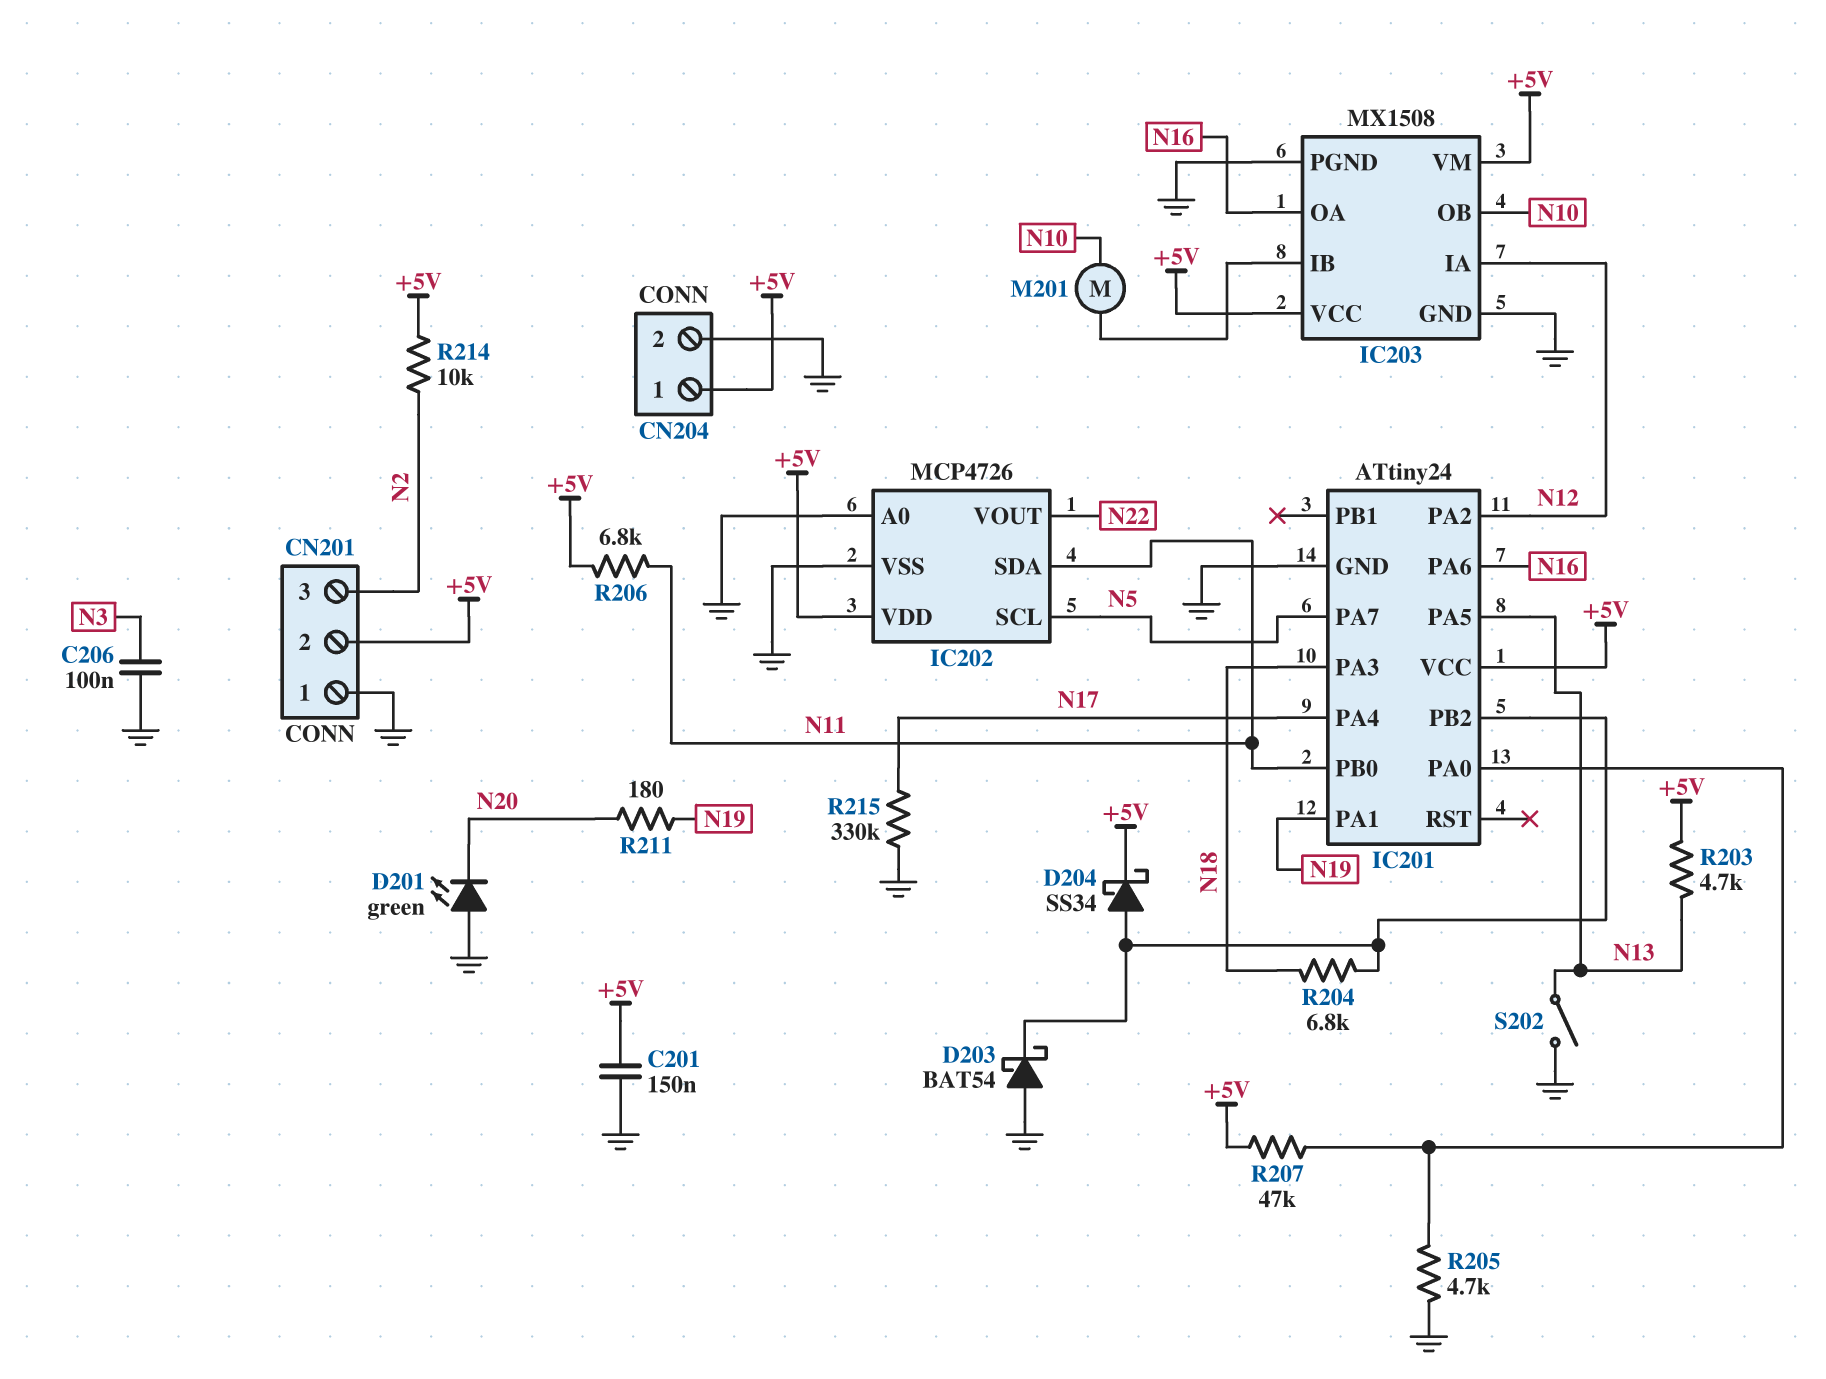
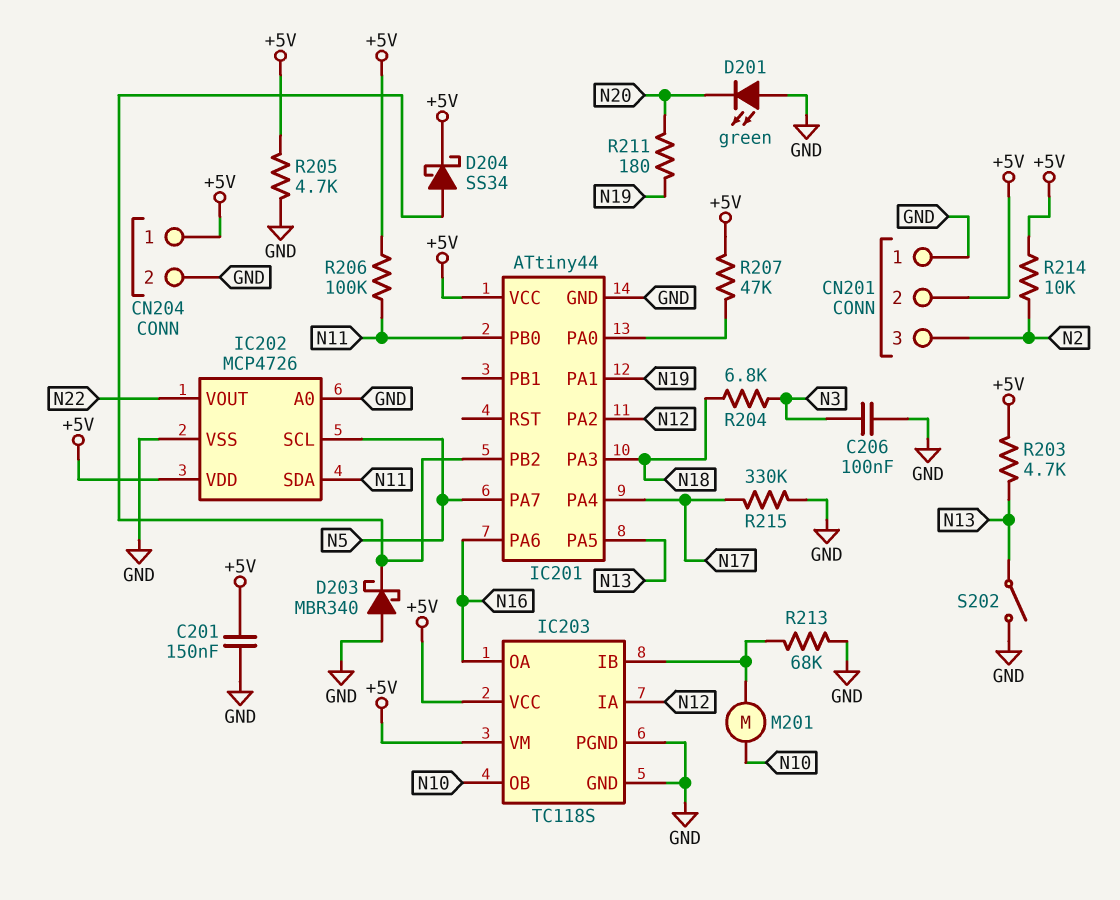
D203: schottky BAT54 (A GND, K IC201/PB2) -> schottky MBR340 (A GND, K IC201/PB2)
IC201: ATtiny24 -> ATtiny44
IC203: MX1508 -> TC118S
R204: 6.8k (IC201/PB2, N18) -> 6.8k (N3, N18)
R205: 4.7k (GND, IC201/PA0) -> 4.7k (+5V, GND)
R206: 6.8k (+5V, N11) -> 100k (+5V, N11)
R213: none -> 68k (GND, IC203/IB)

